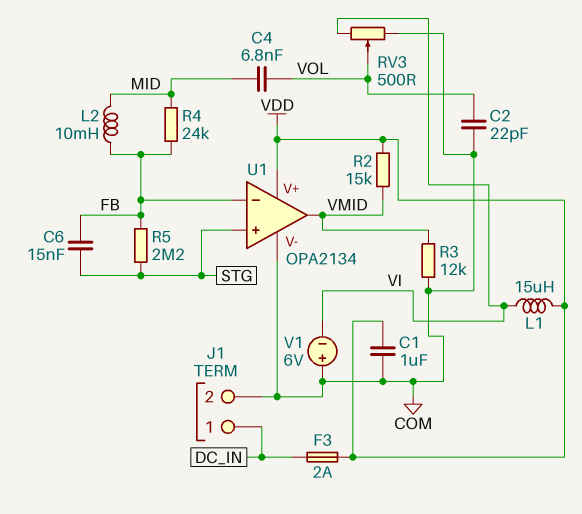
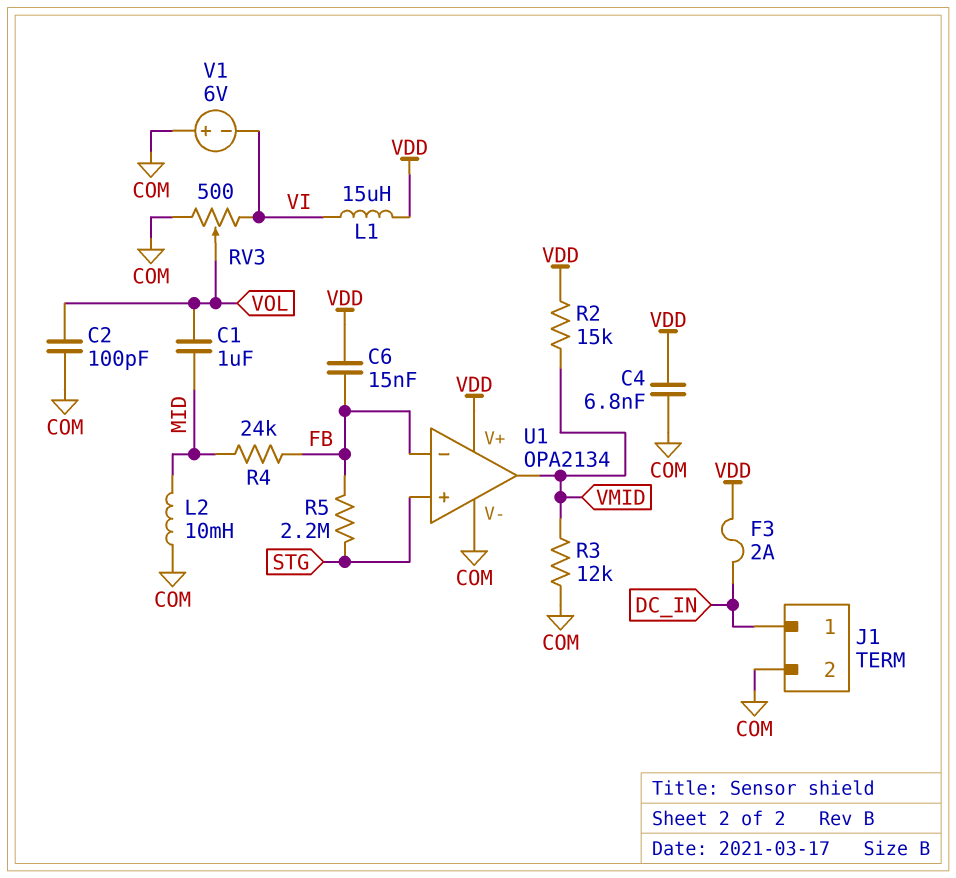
C1: 1uF (COM, VDD) -> 1uF (MID, VOL)
C2: 22pF (COM, VOL) -> 100pF (COM, VOL)
C4: 6.8nF (MID, VOL) -> 6.8nF (COM, VDD)
C6: 15nF (FB, STG) -> 15nF (FB, VDD)
L2: 10mH (FB, MID) -> 10mH (COM, MID)

